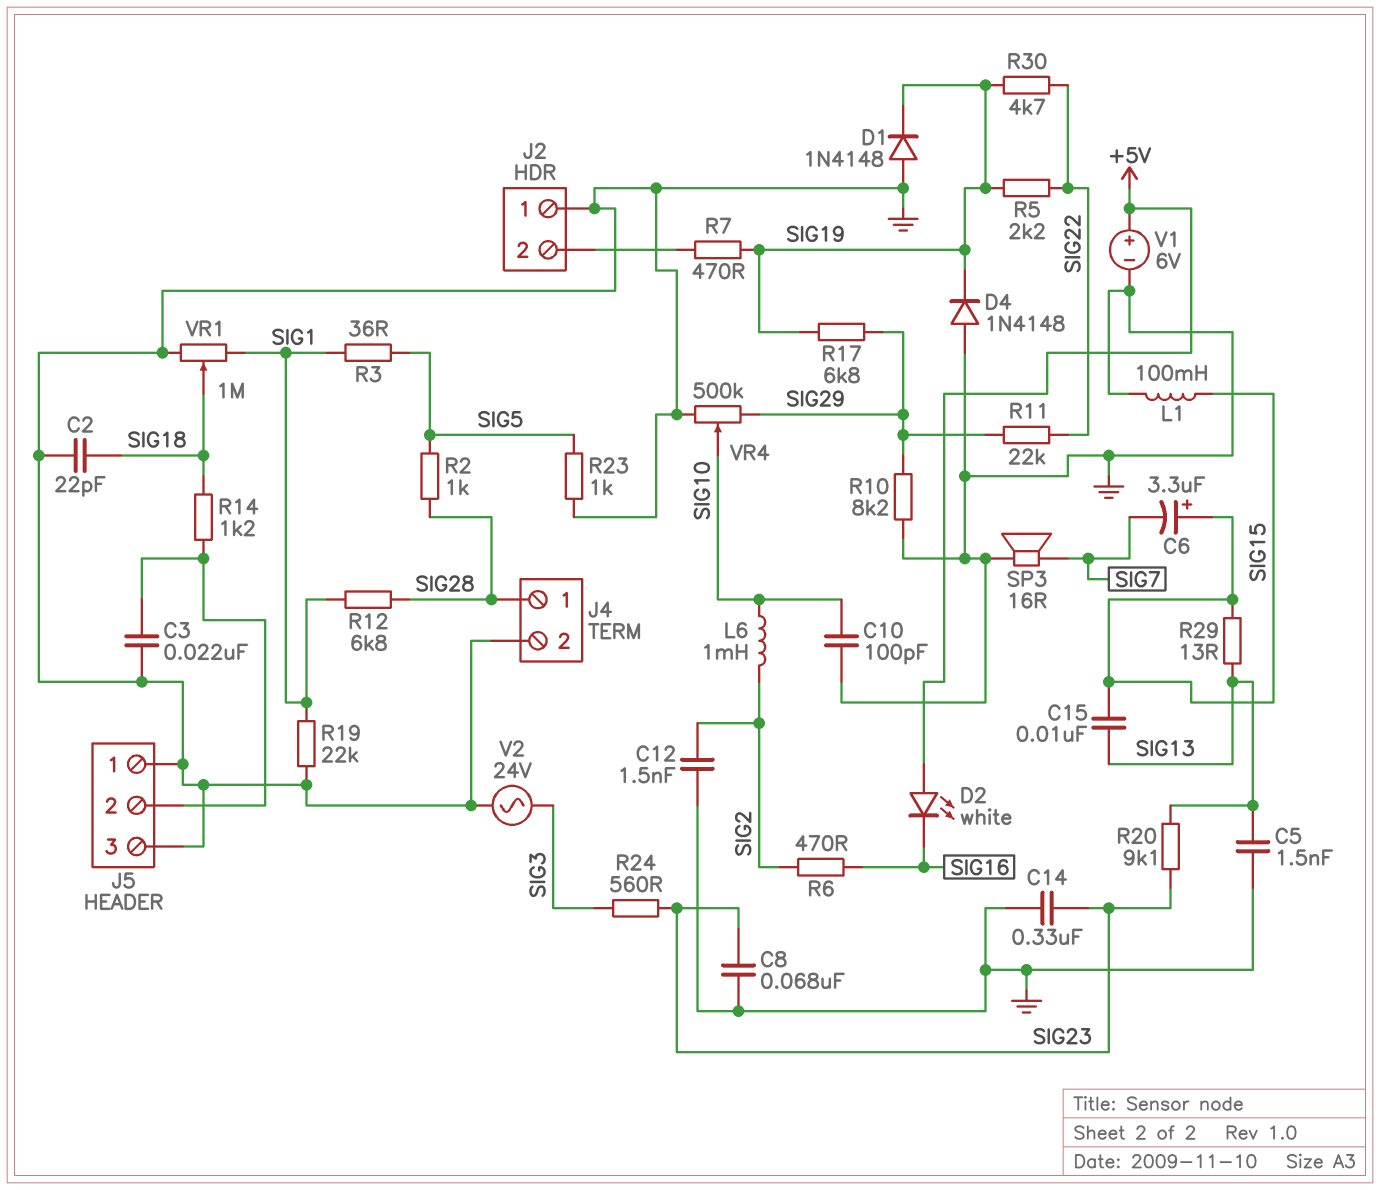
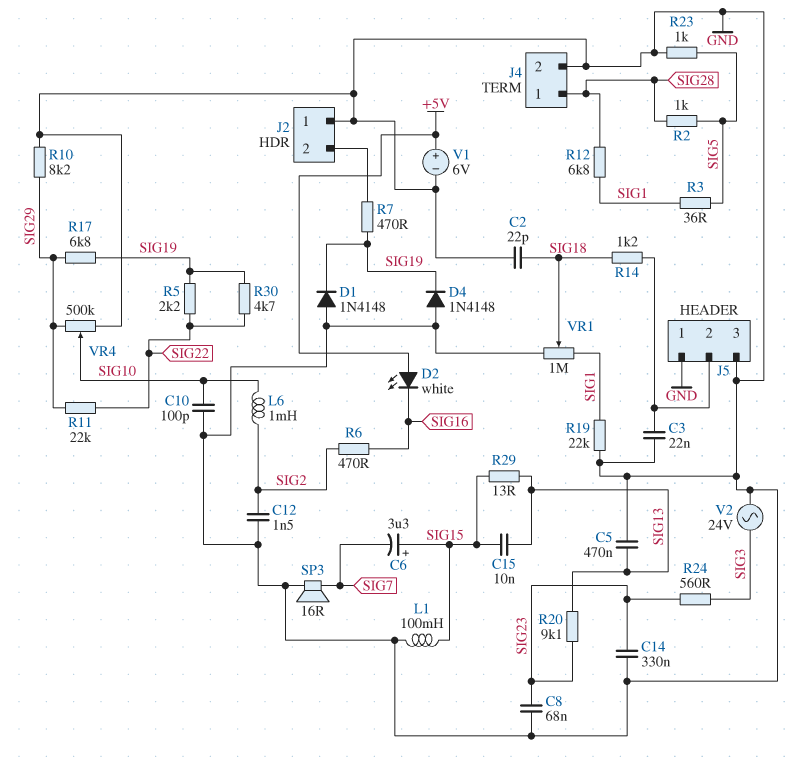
C5: 1.5nF (GND, SIG13) -> 470nF (GND, SIG13)

